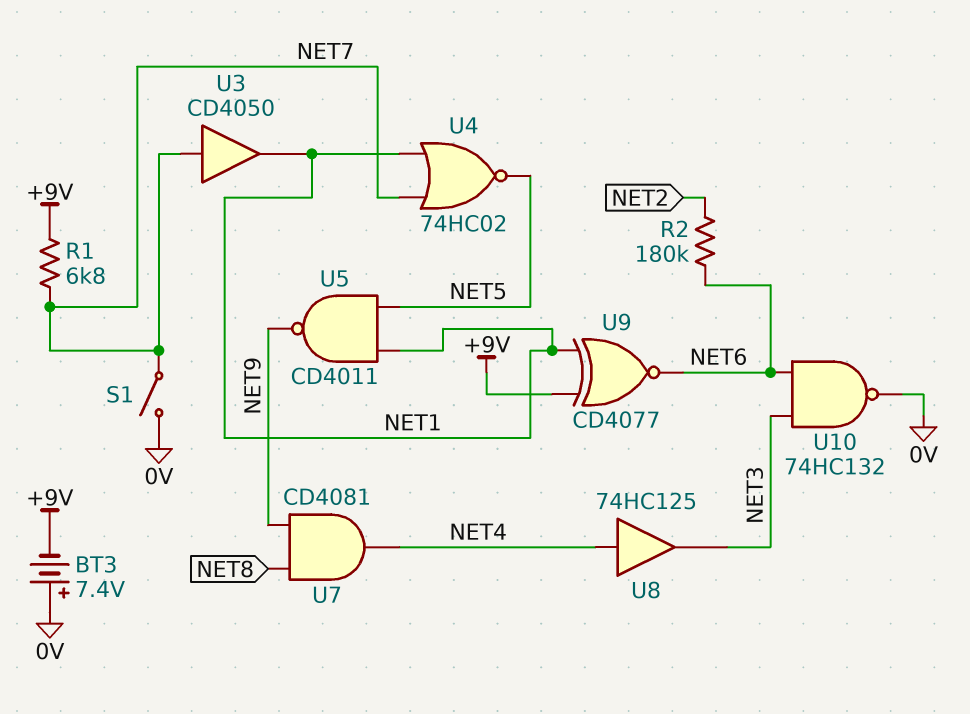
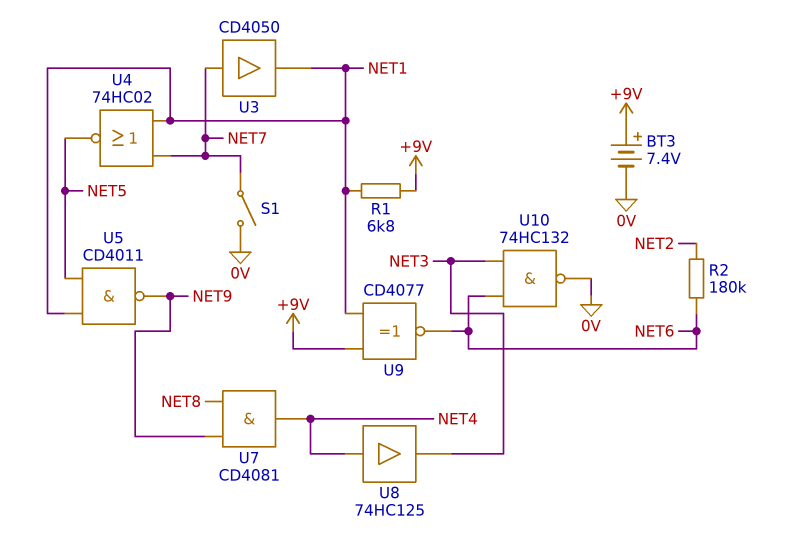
BT3: 7.4V (plus 0V, minus +9V) -> 7.4V (plus +9V, minus 0V)
R1: 6.8k (+9V, NET7) -> 6.8k (+9V, NET1)

